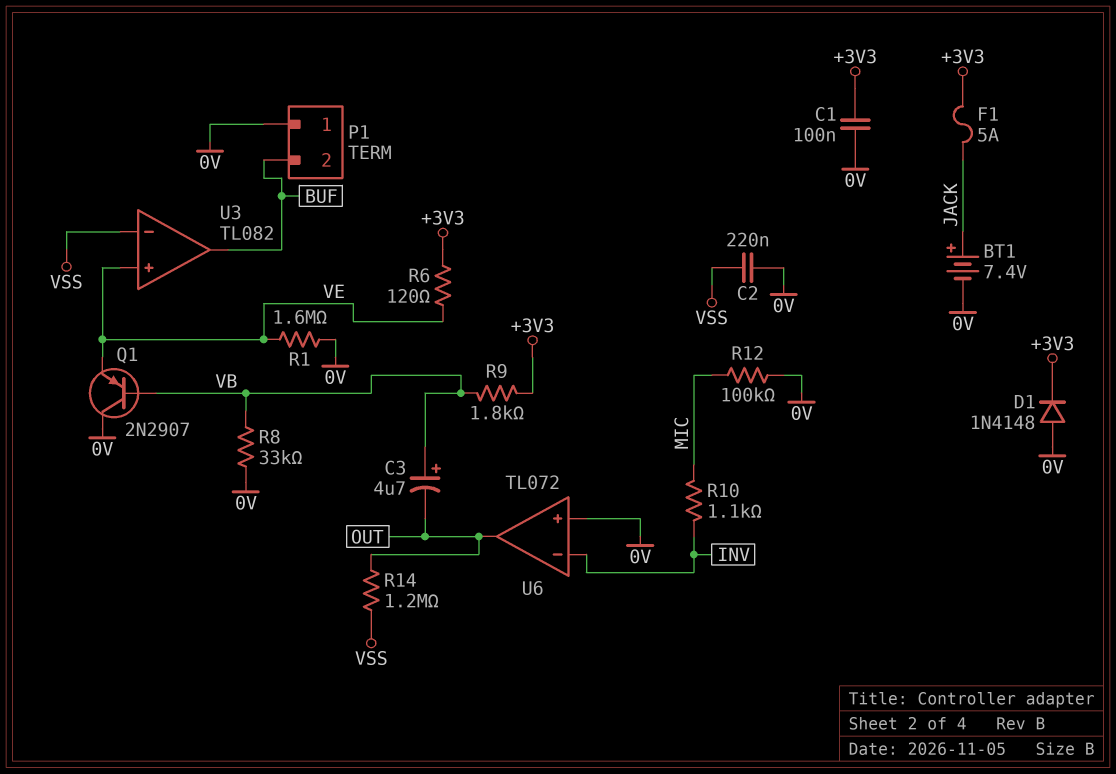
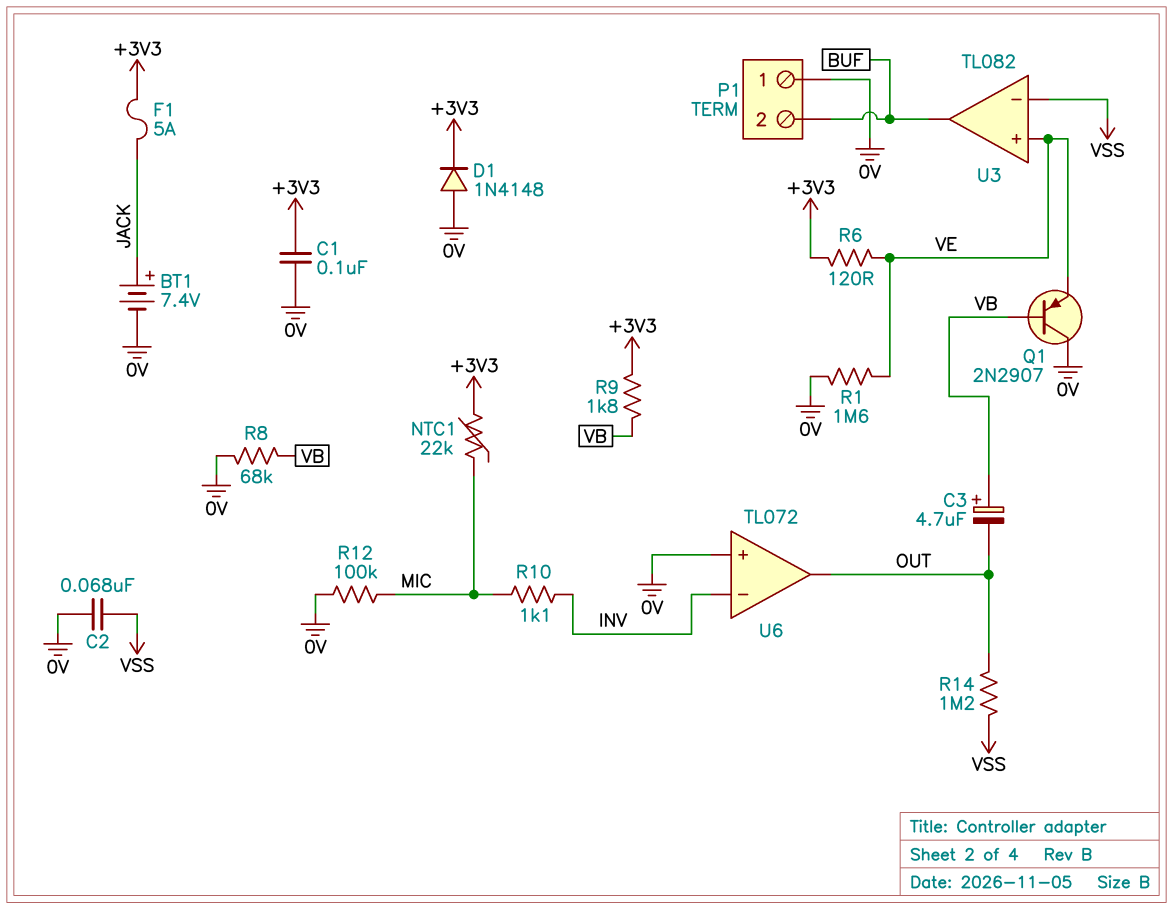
C2: 220nF (0V, VSS) -> 68nF (0V, VSS)
NTC1: none -> 22k (+3V3, MIC)
R8: 33k (0V, VB) -> 68k (0V, VB)

